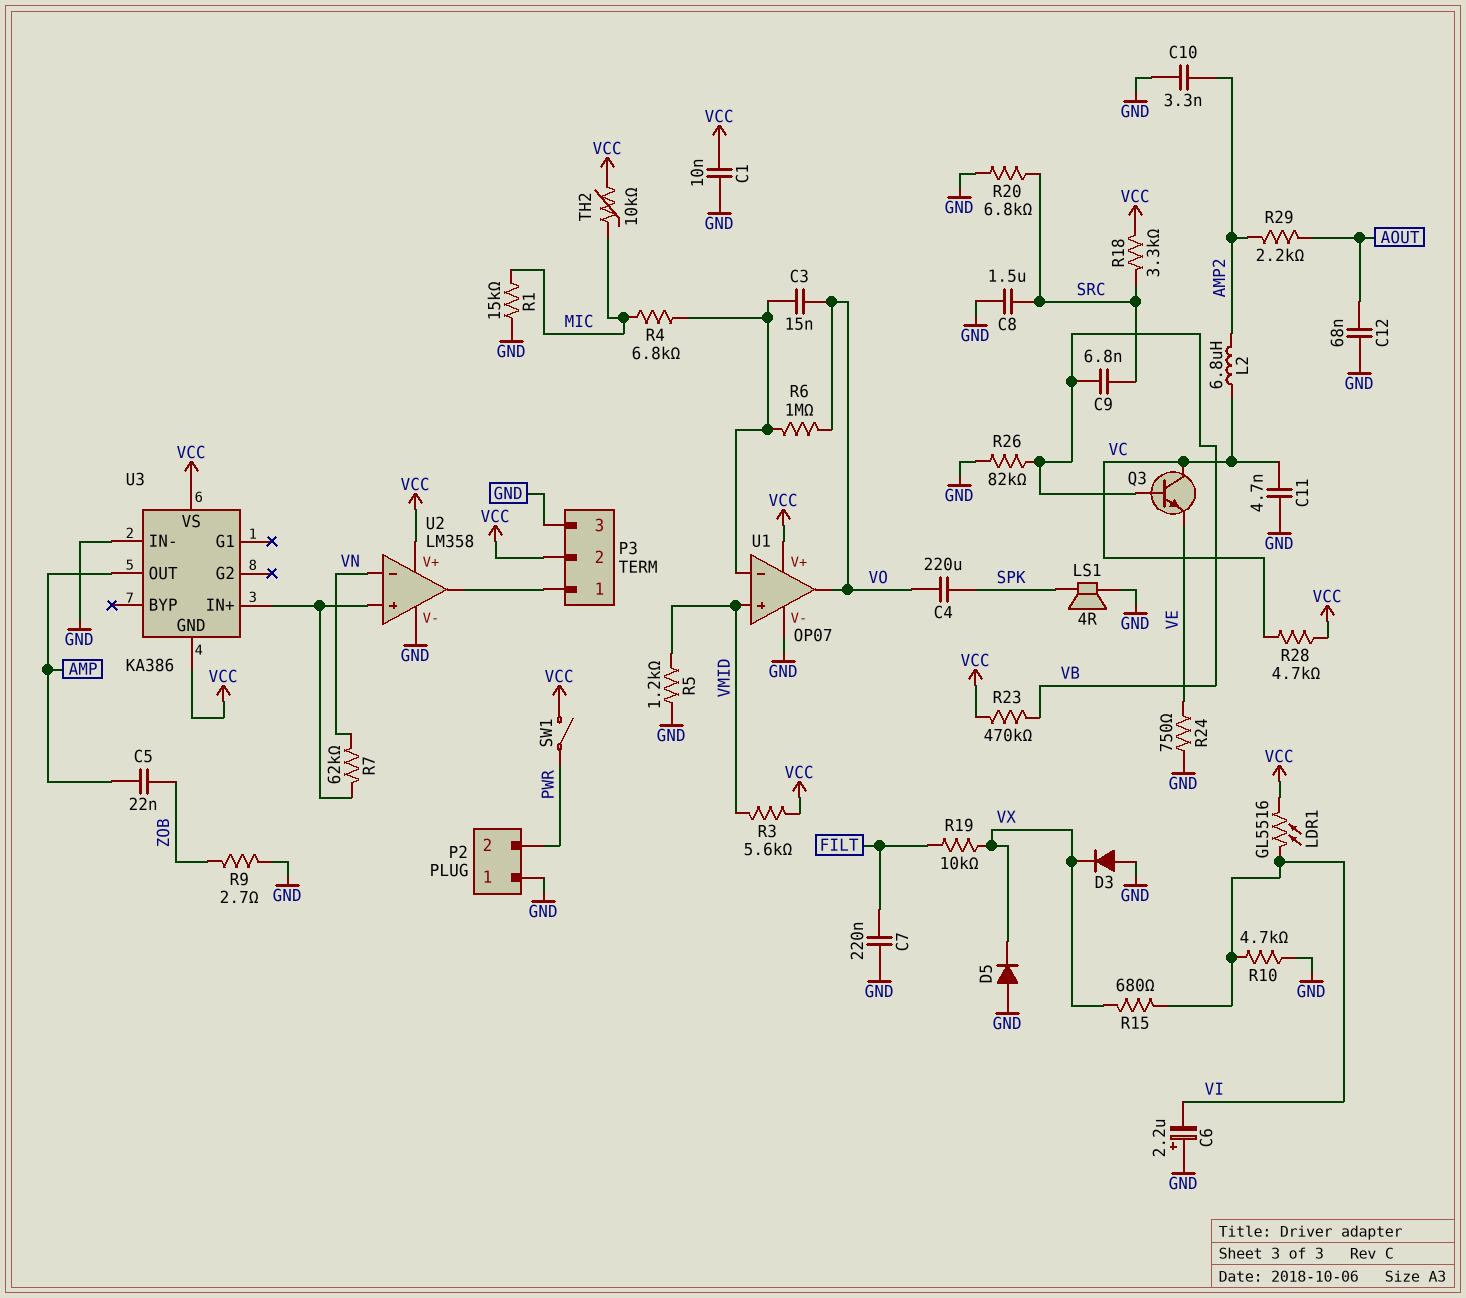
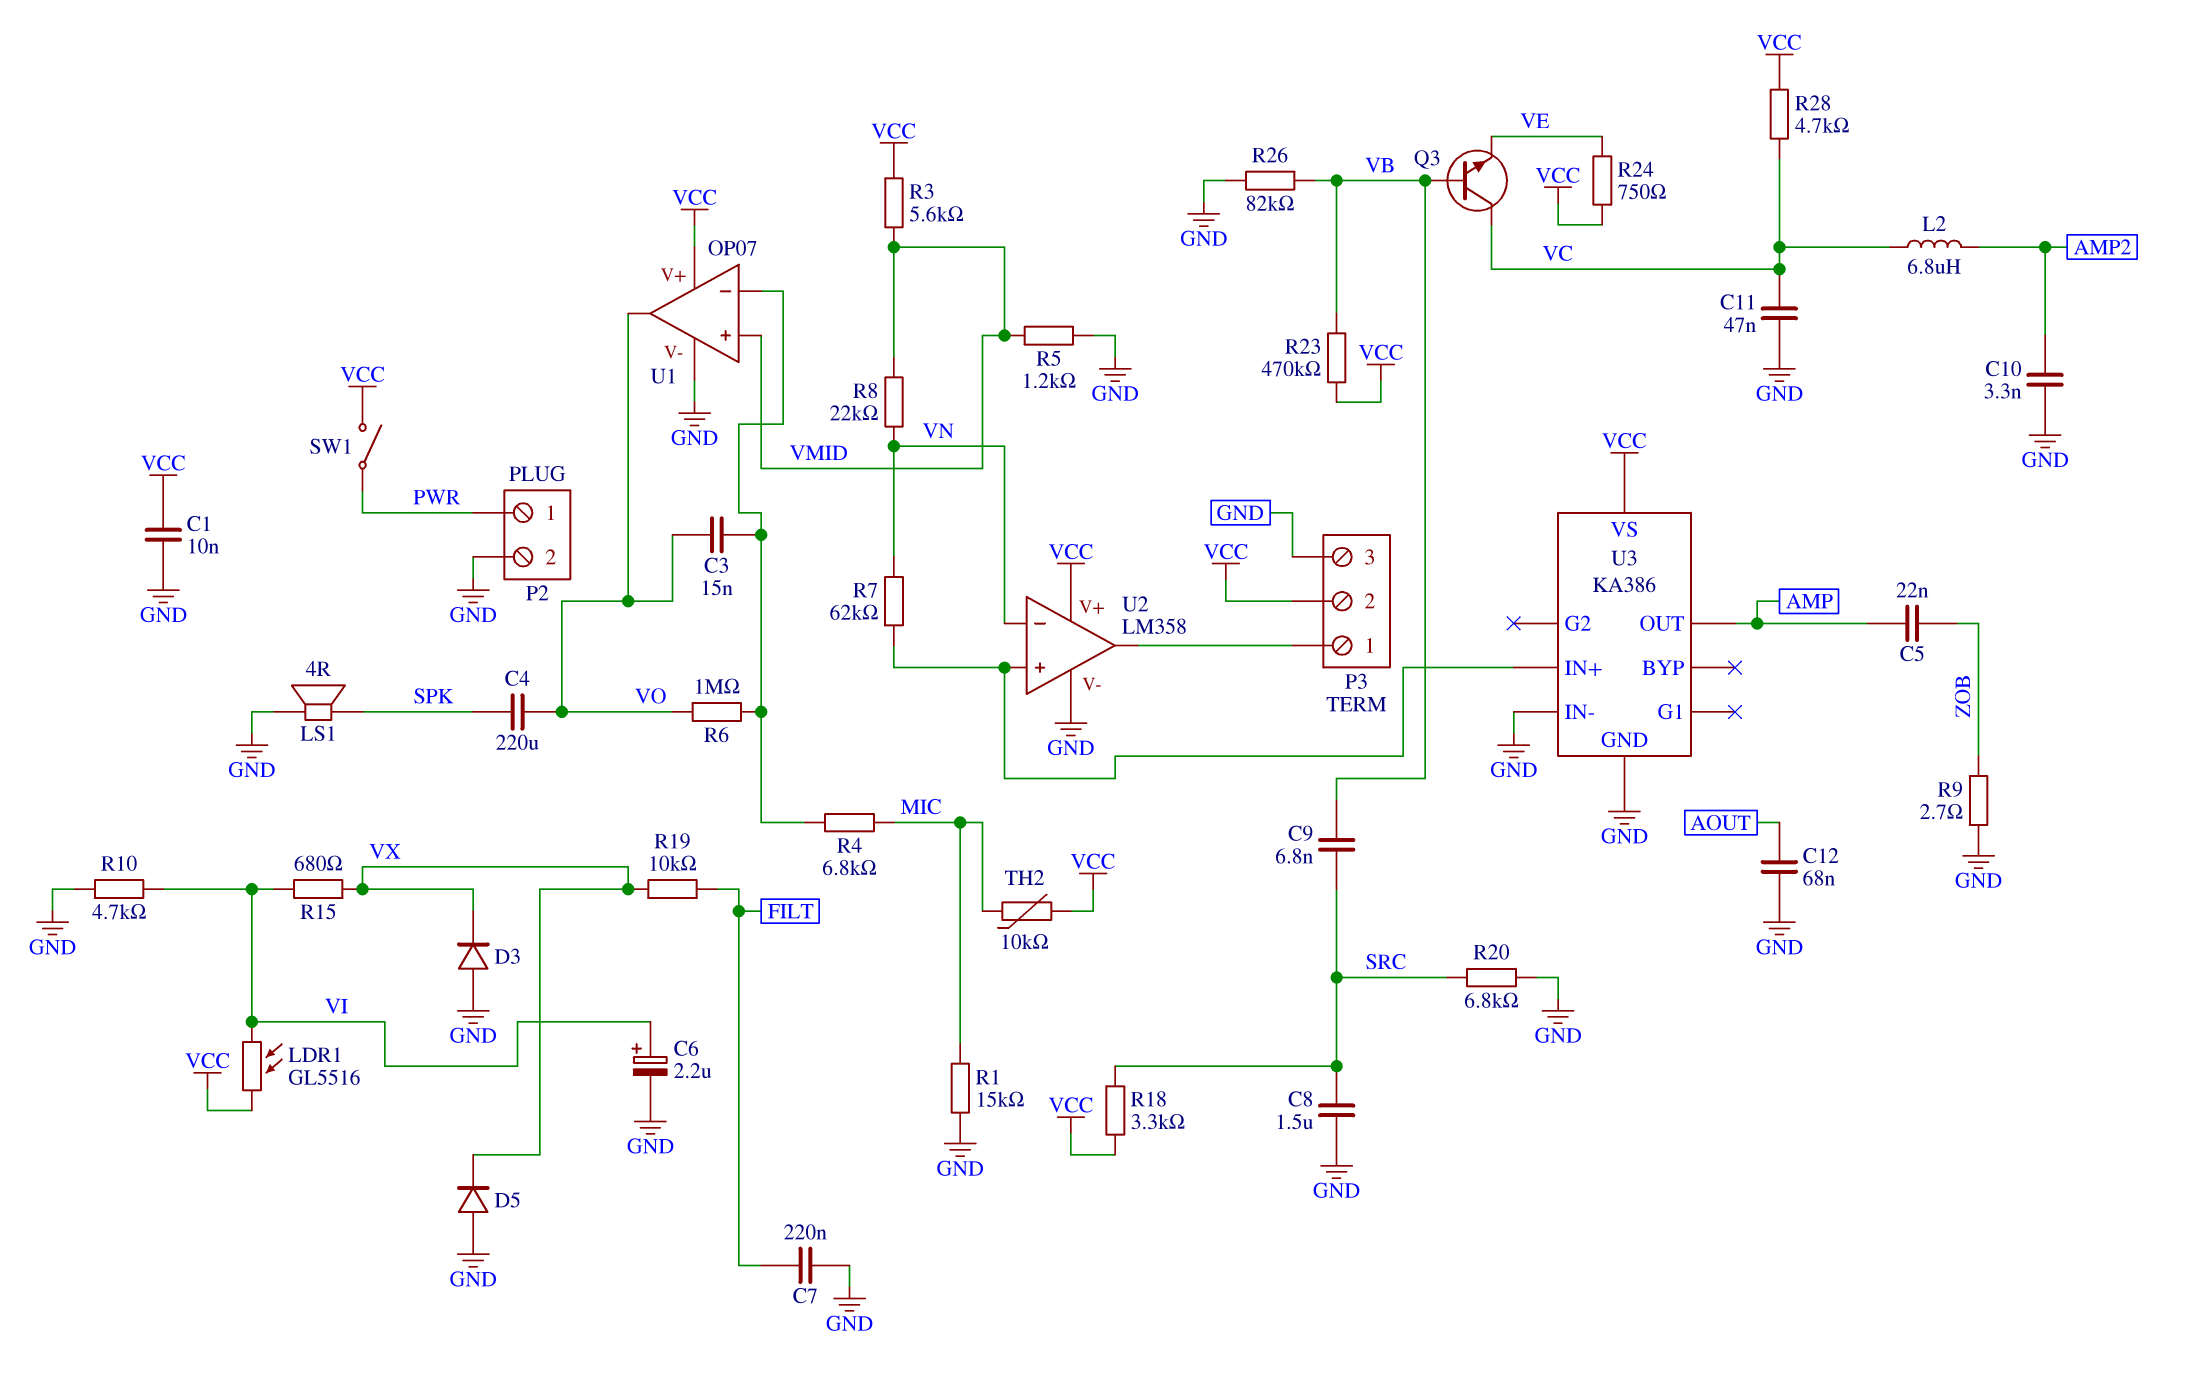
C6: 2.2uF (plus GND, minus VI) -> 2.2uF (plus VI, minus GND)
C11: 4.7nF (GND, VC) -> 47nF (GND, VC)
P2 pin 1: GND -> PWR
P2 pin 2: PWR -> GND
R8: none -> 22k (VMID, VN)
R24: 750 (GND, VE) -> 750 (VCC, VE)
R29: 2.2k (AMP2, AOUT) -> none
U3 pin GND: VCC -> GND

